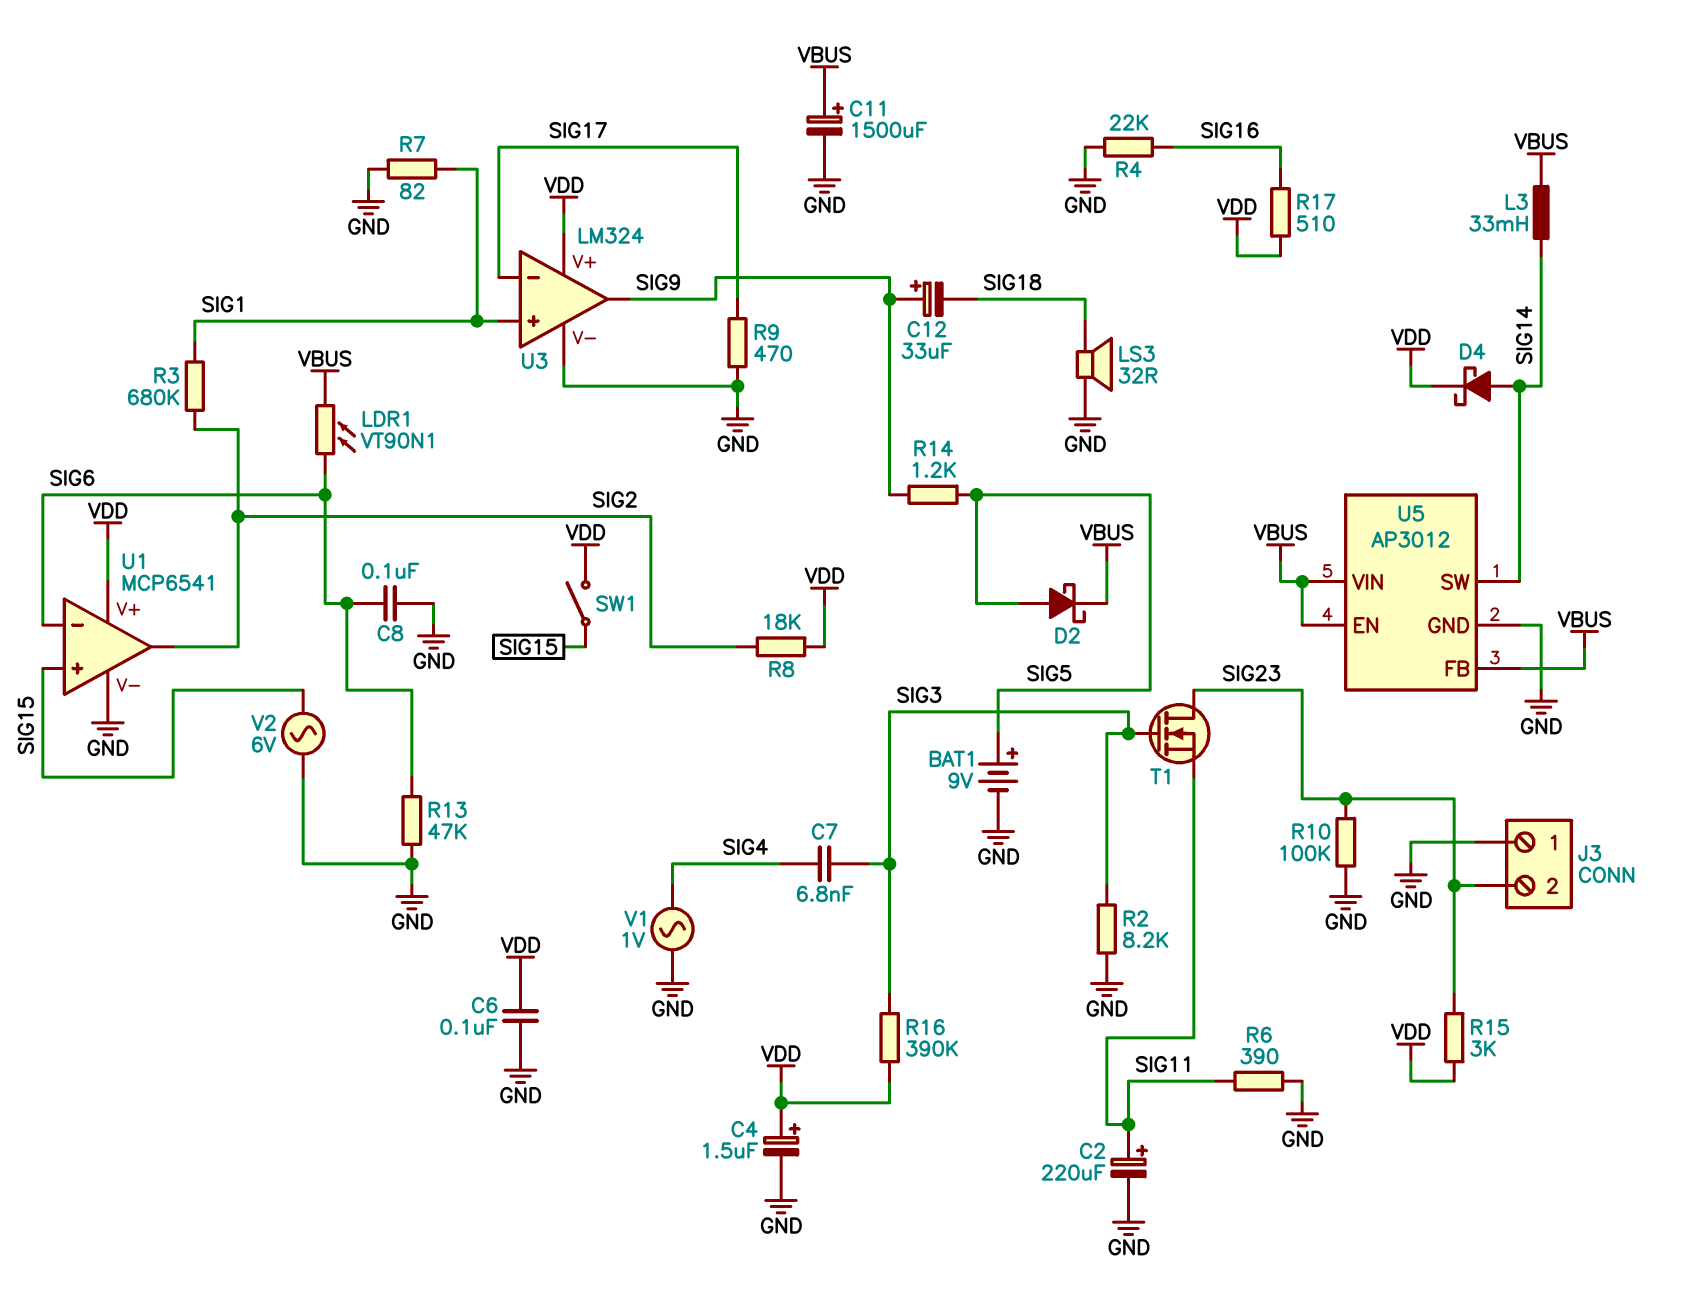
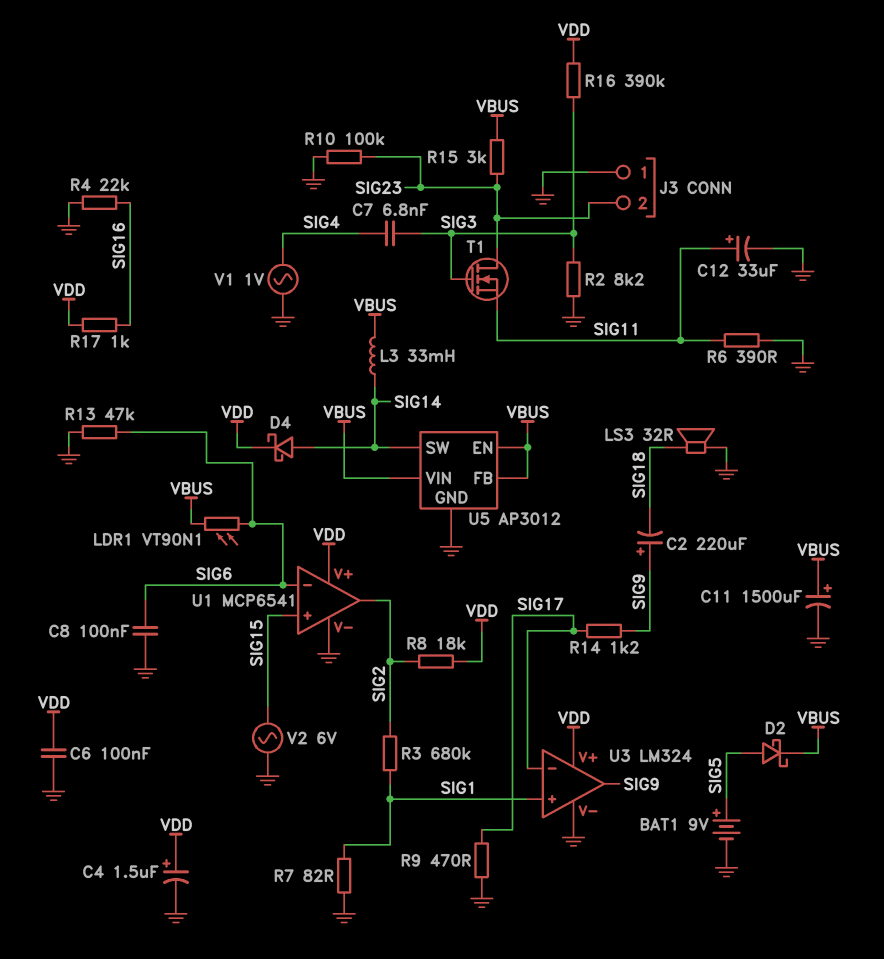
C2: 220uF (plus SIG11, minus GND) -> 220uF (plus SIG9, minus SIG18)
C12: 33uF (plus SIG9, minus SIG18) -> 33uF (plus SIG11, minus GND)
R14: 1.2k (SIG5, SIG9) -> 1.2k (SIG9, SIG17)
R15: 3k (SIG23, VDD) -> 3k (SIG23, VBUS)
R17: 510 (SIG16, VDD) -> 1k (SIG16, VDD)
SW1: switch (SIG15, VDD) -> none

